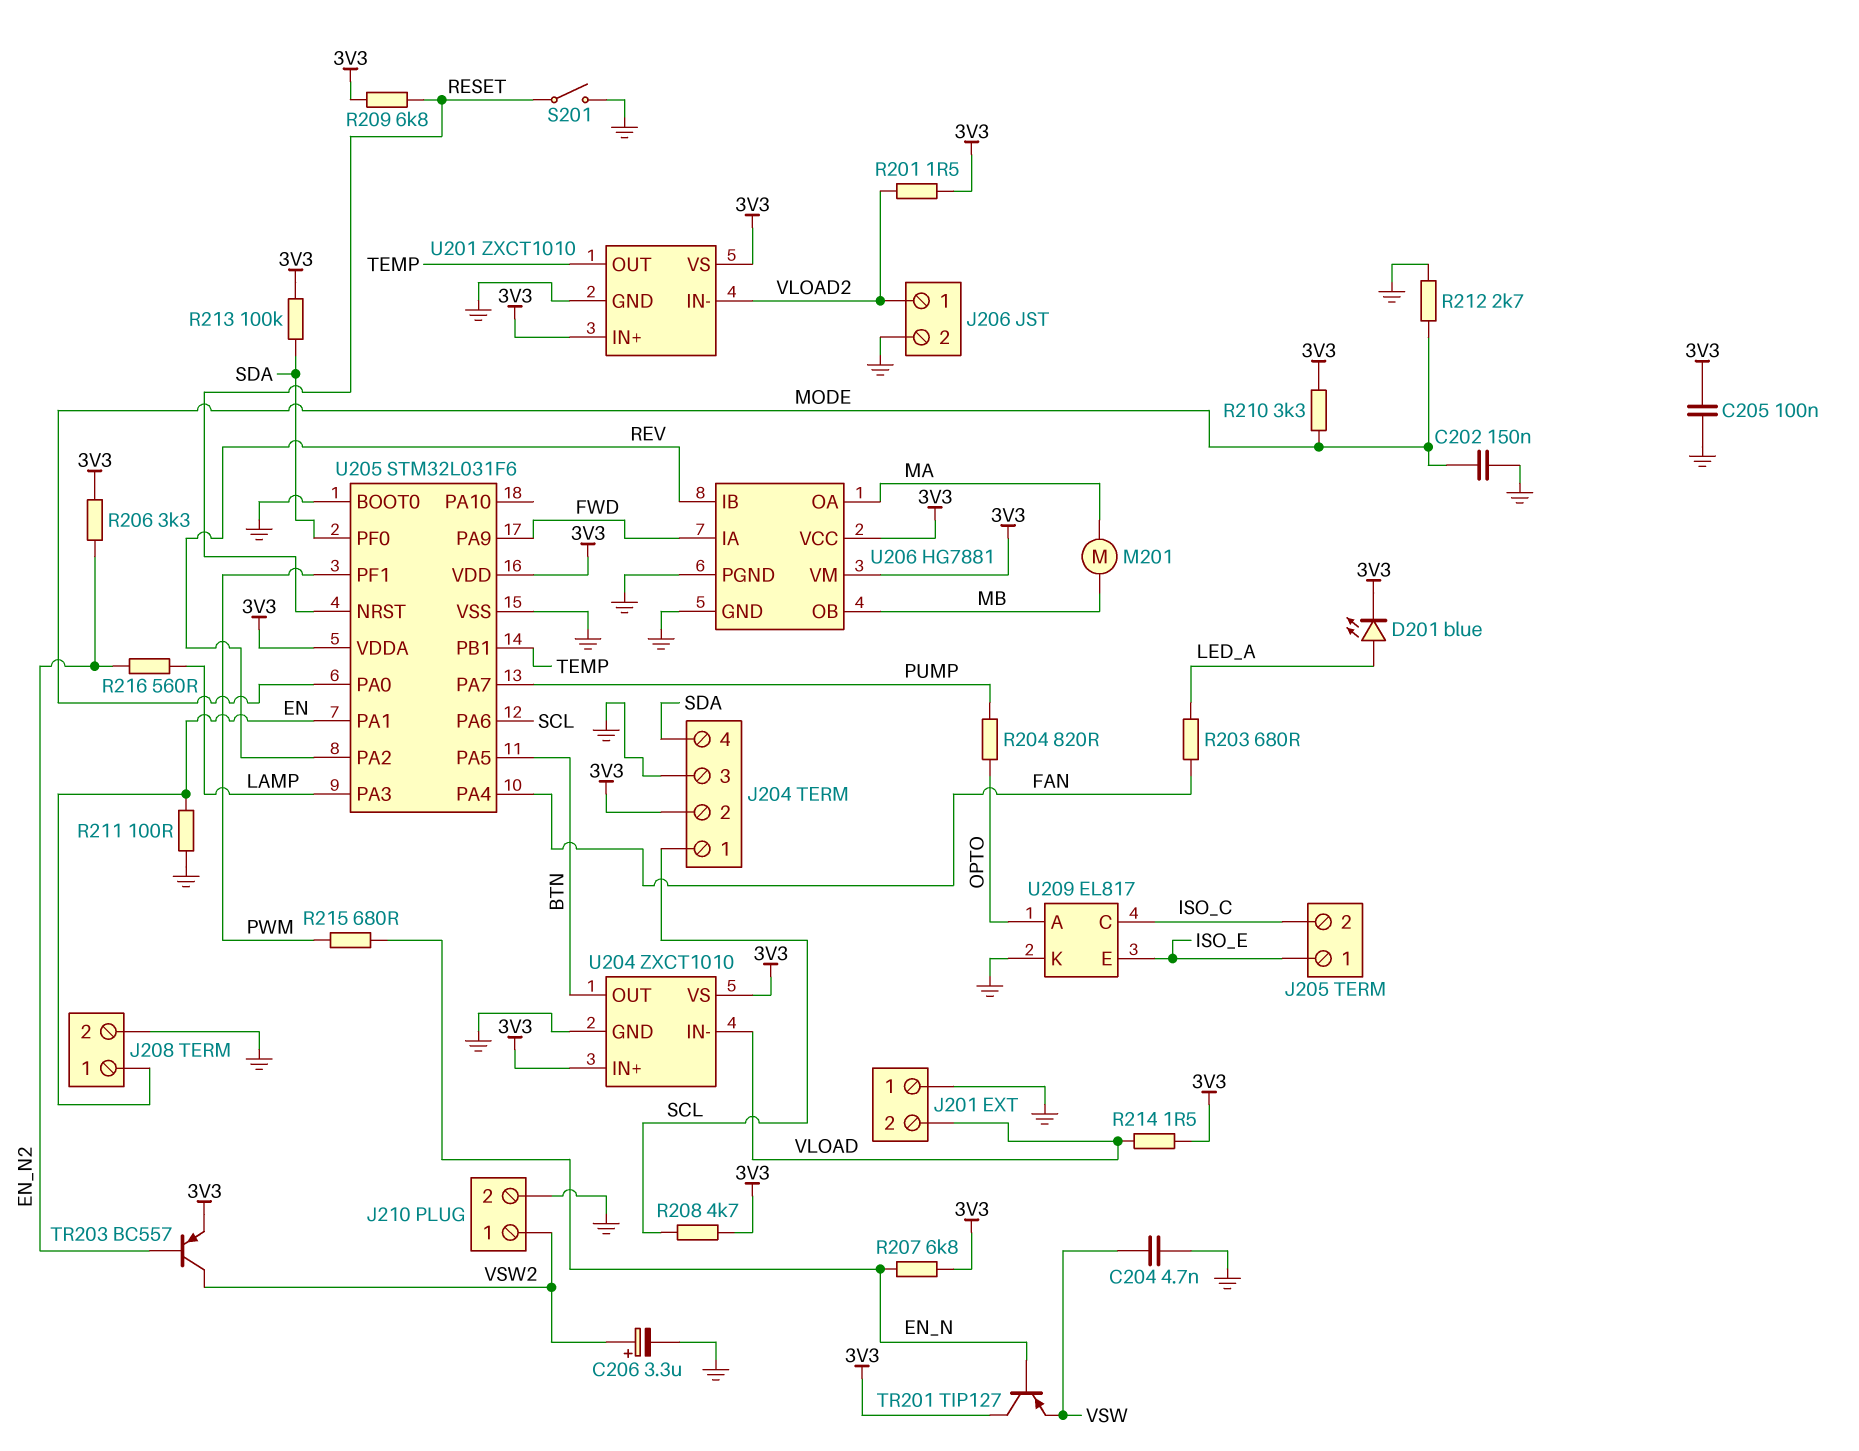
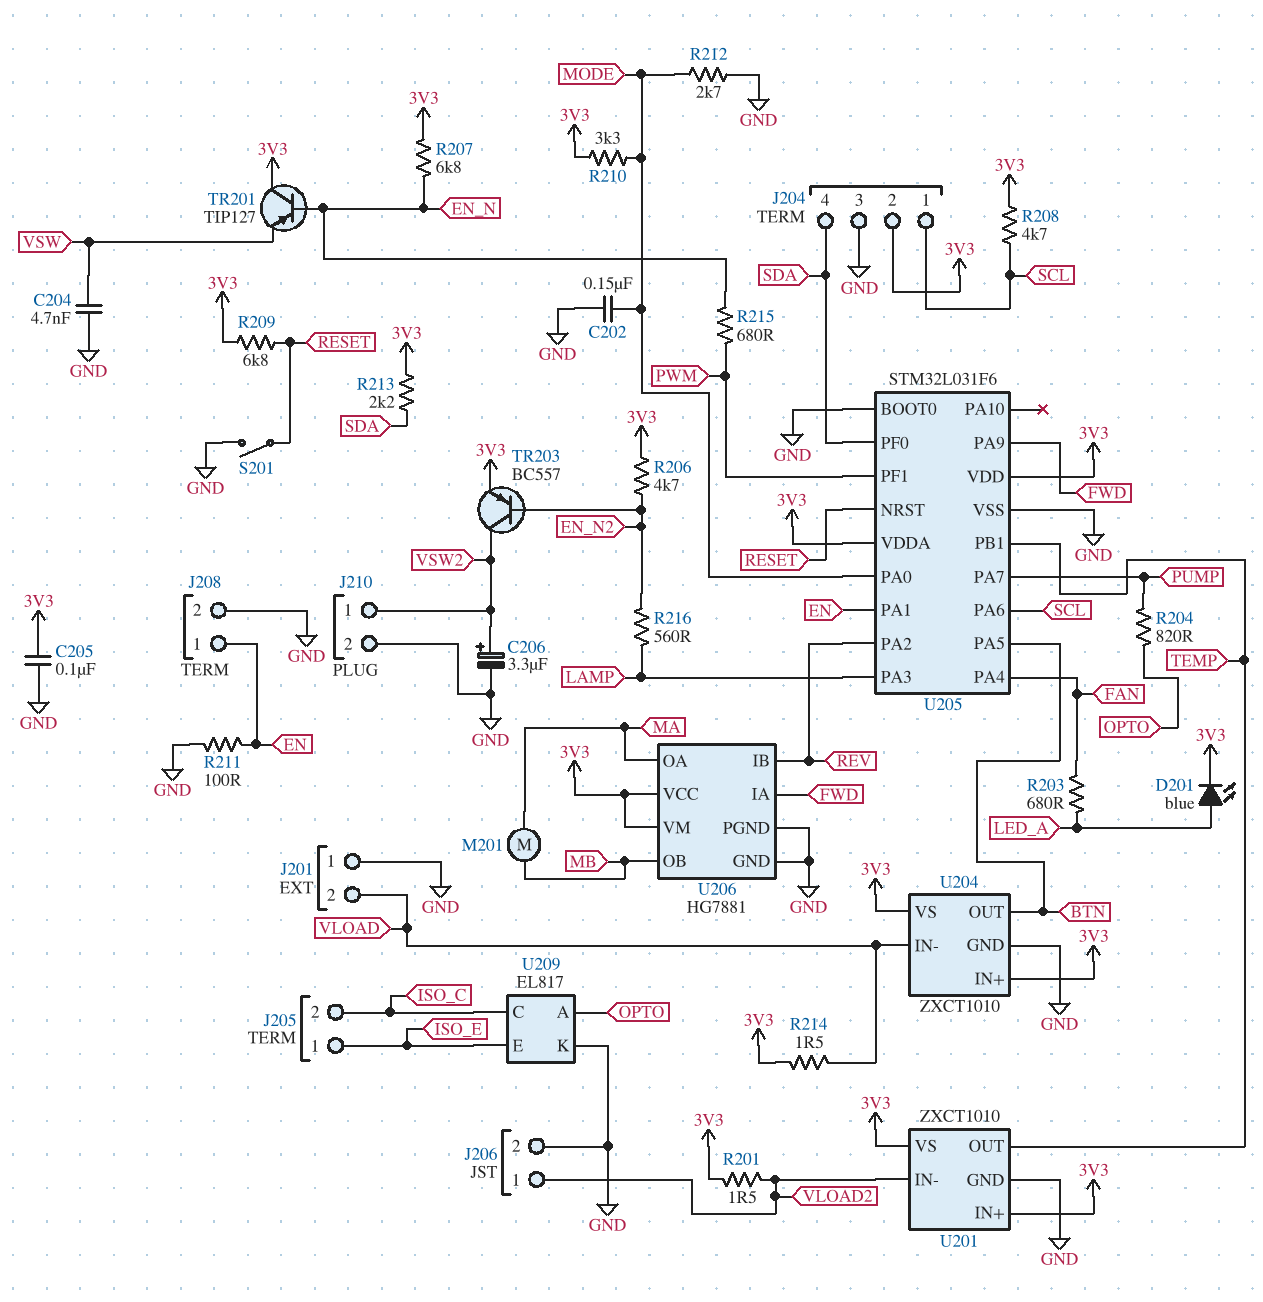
R206: 3.3k (3V3, EN_N2) -> 4.7k (3V3, EN_N2)
R213: 100k (3V3, SDA) -> 2.2k (3V3, SDA)

